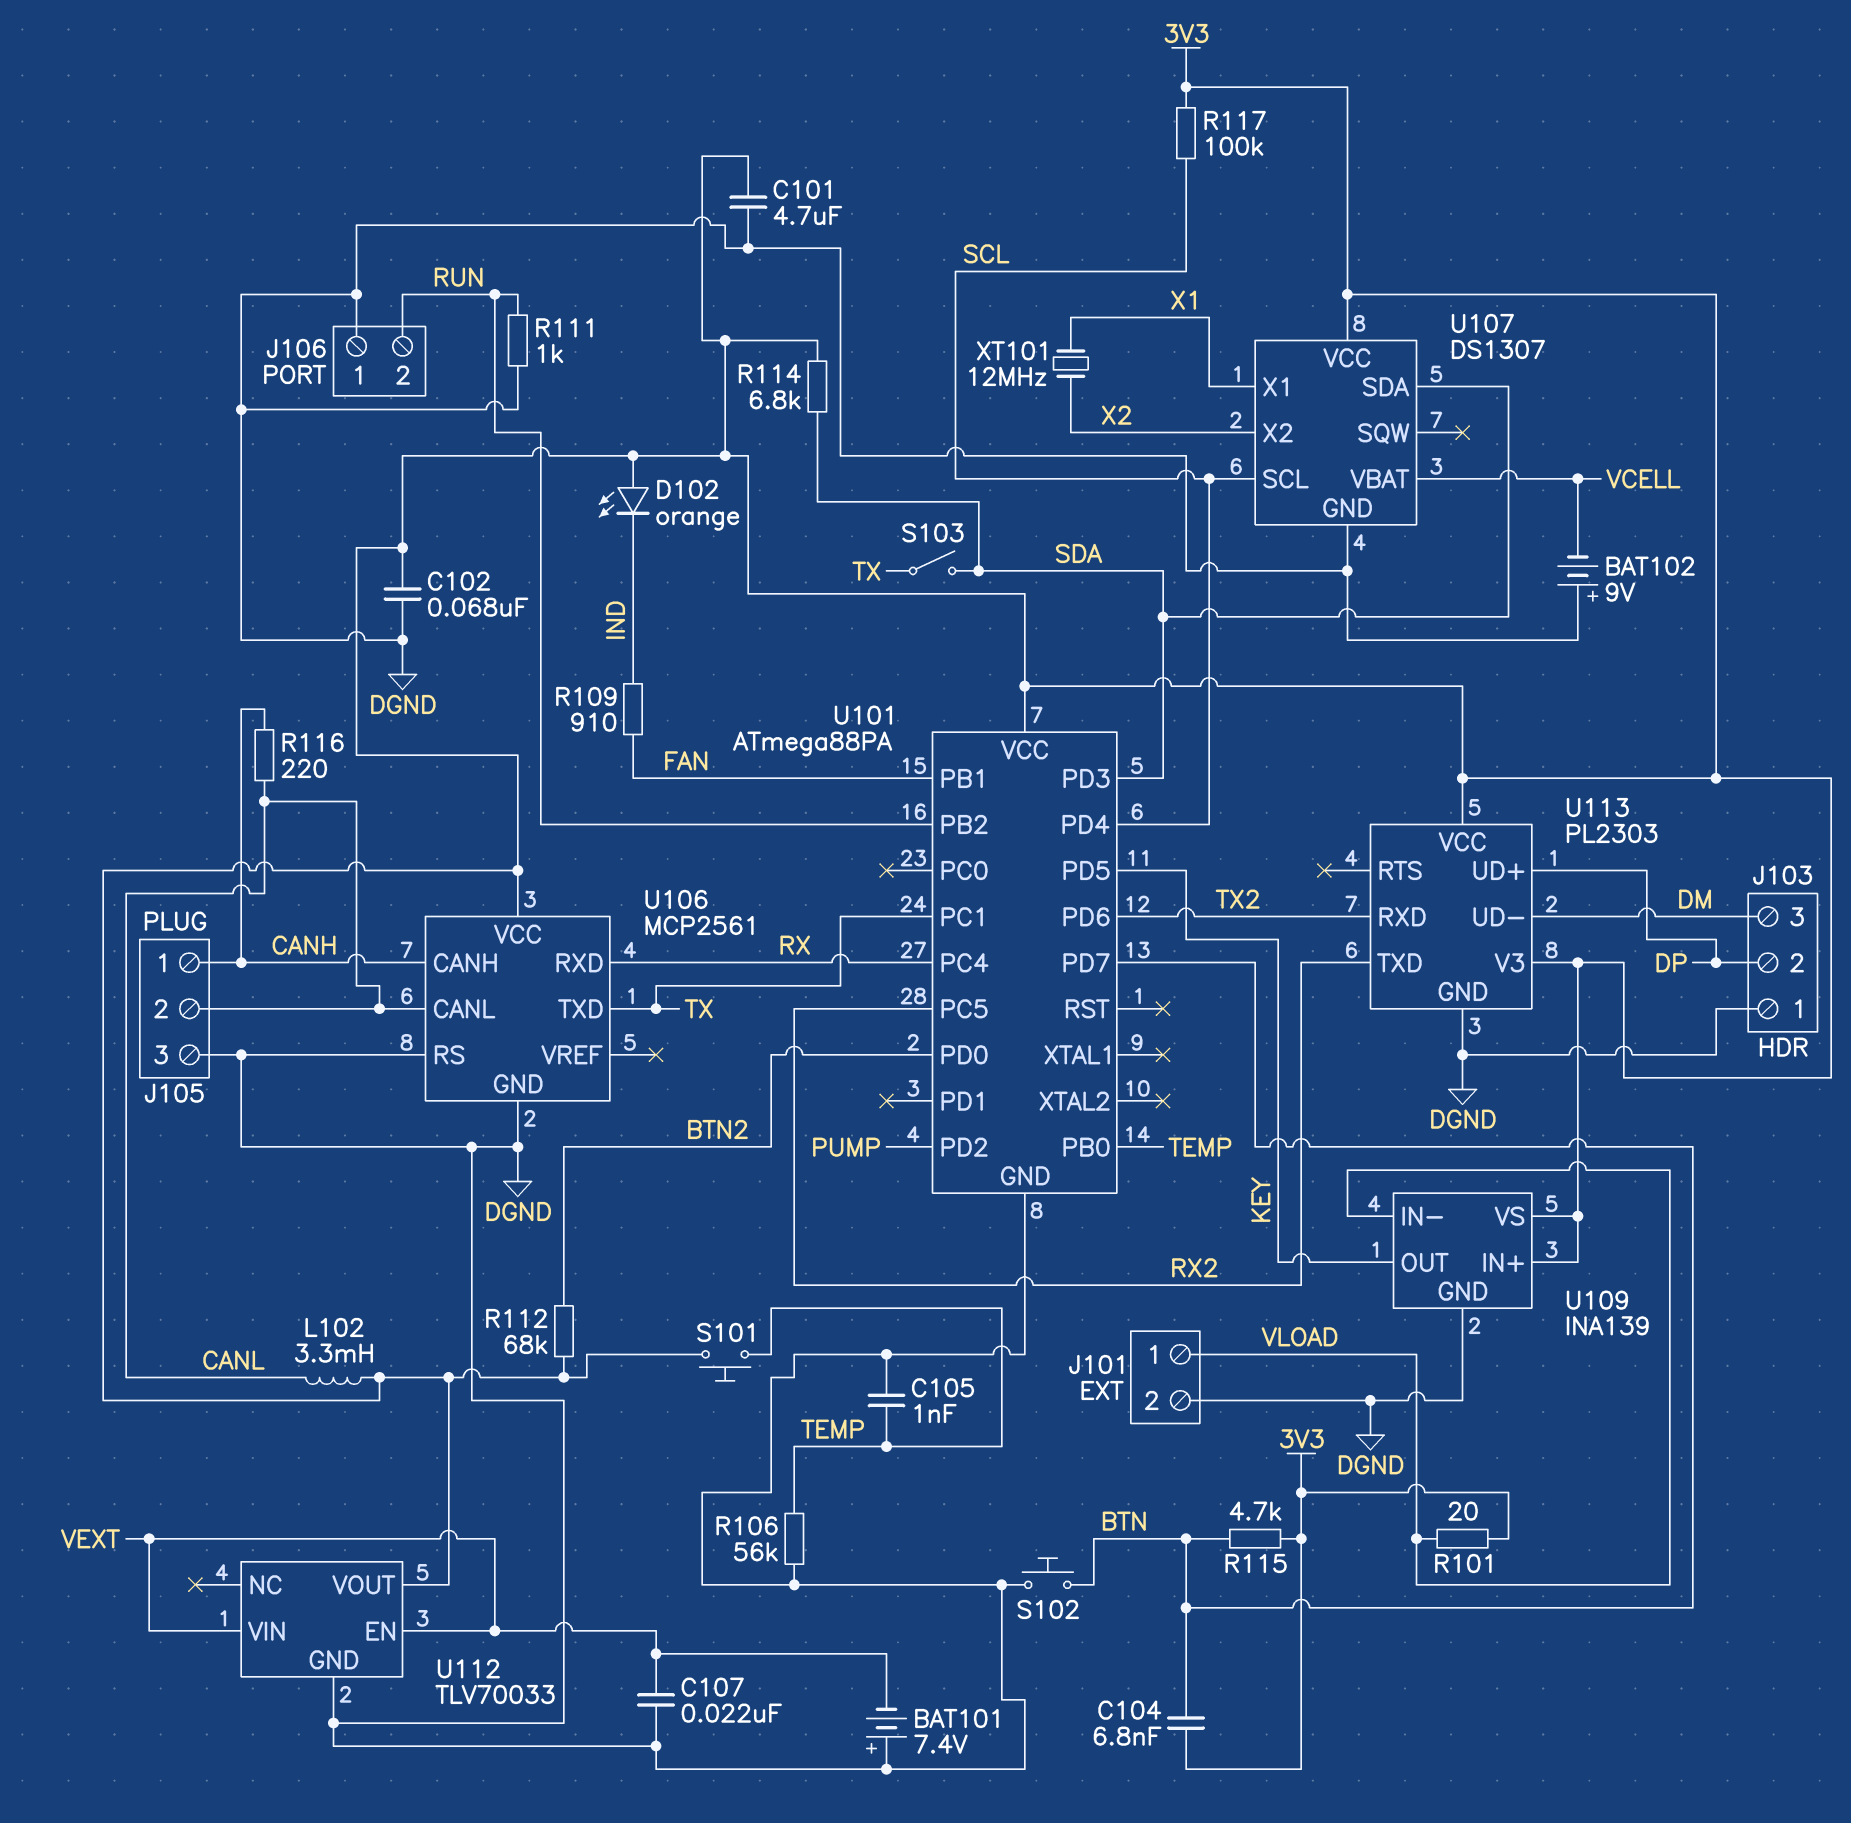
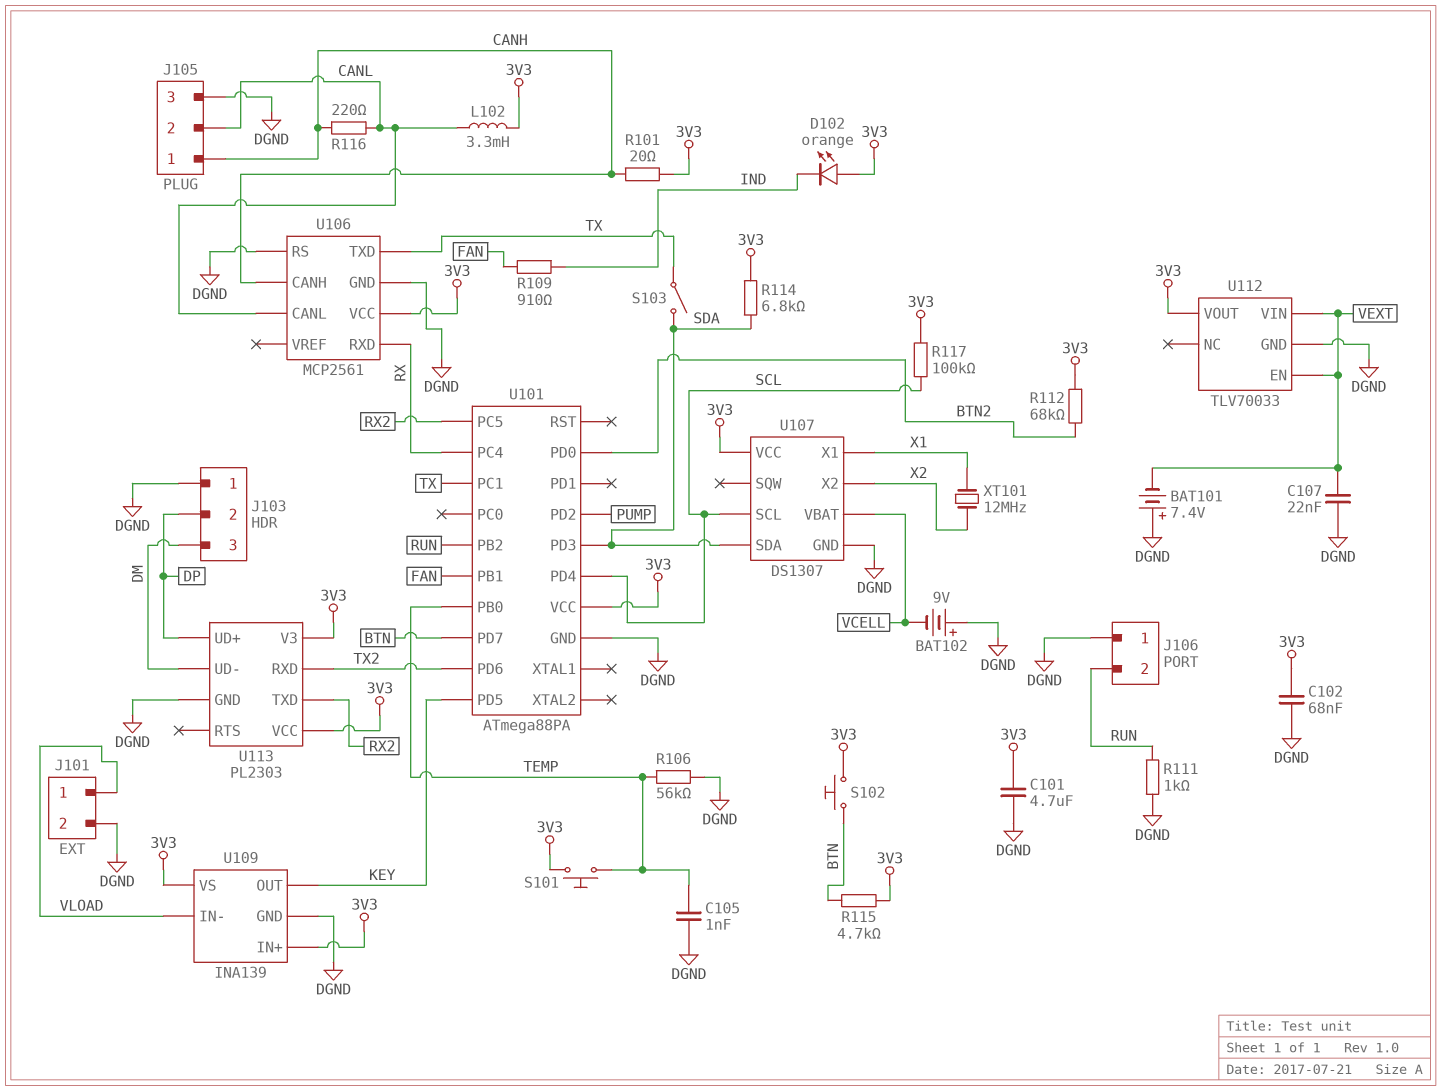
C104: 6.8nF (3V3, BTN) -> none
R101: 20 (3V3, VLOAD) -> 20 (3V3, CANH)
S102: button (BTN, DGND) -> button (3V3, BTN)

